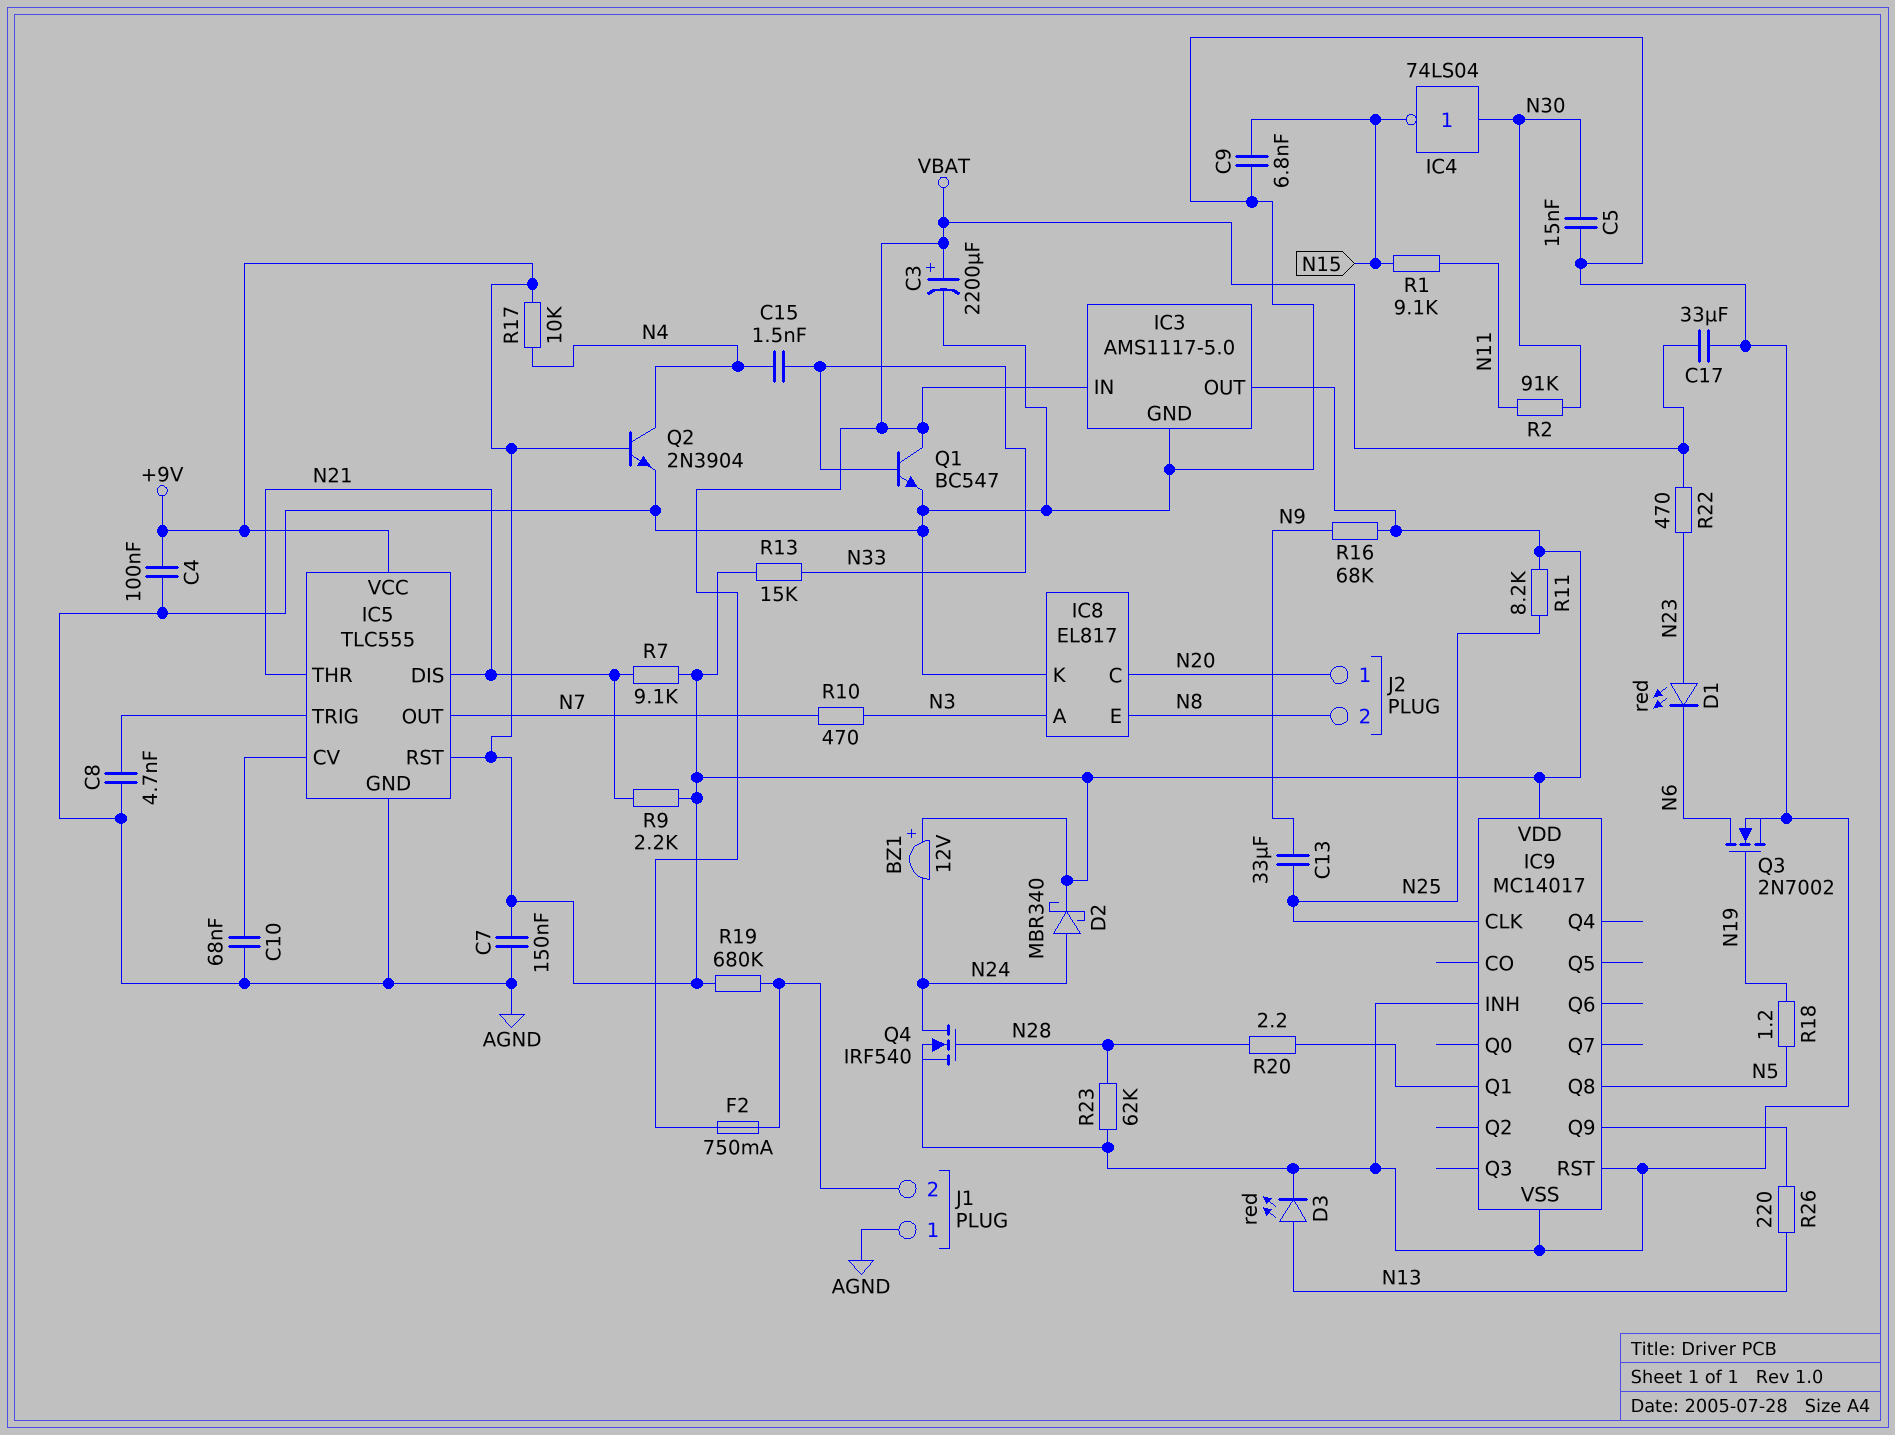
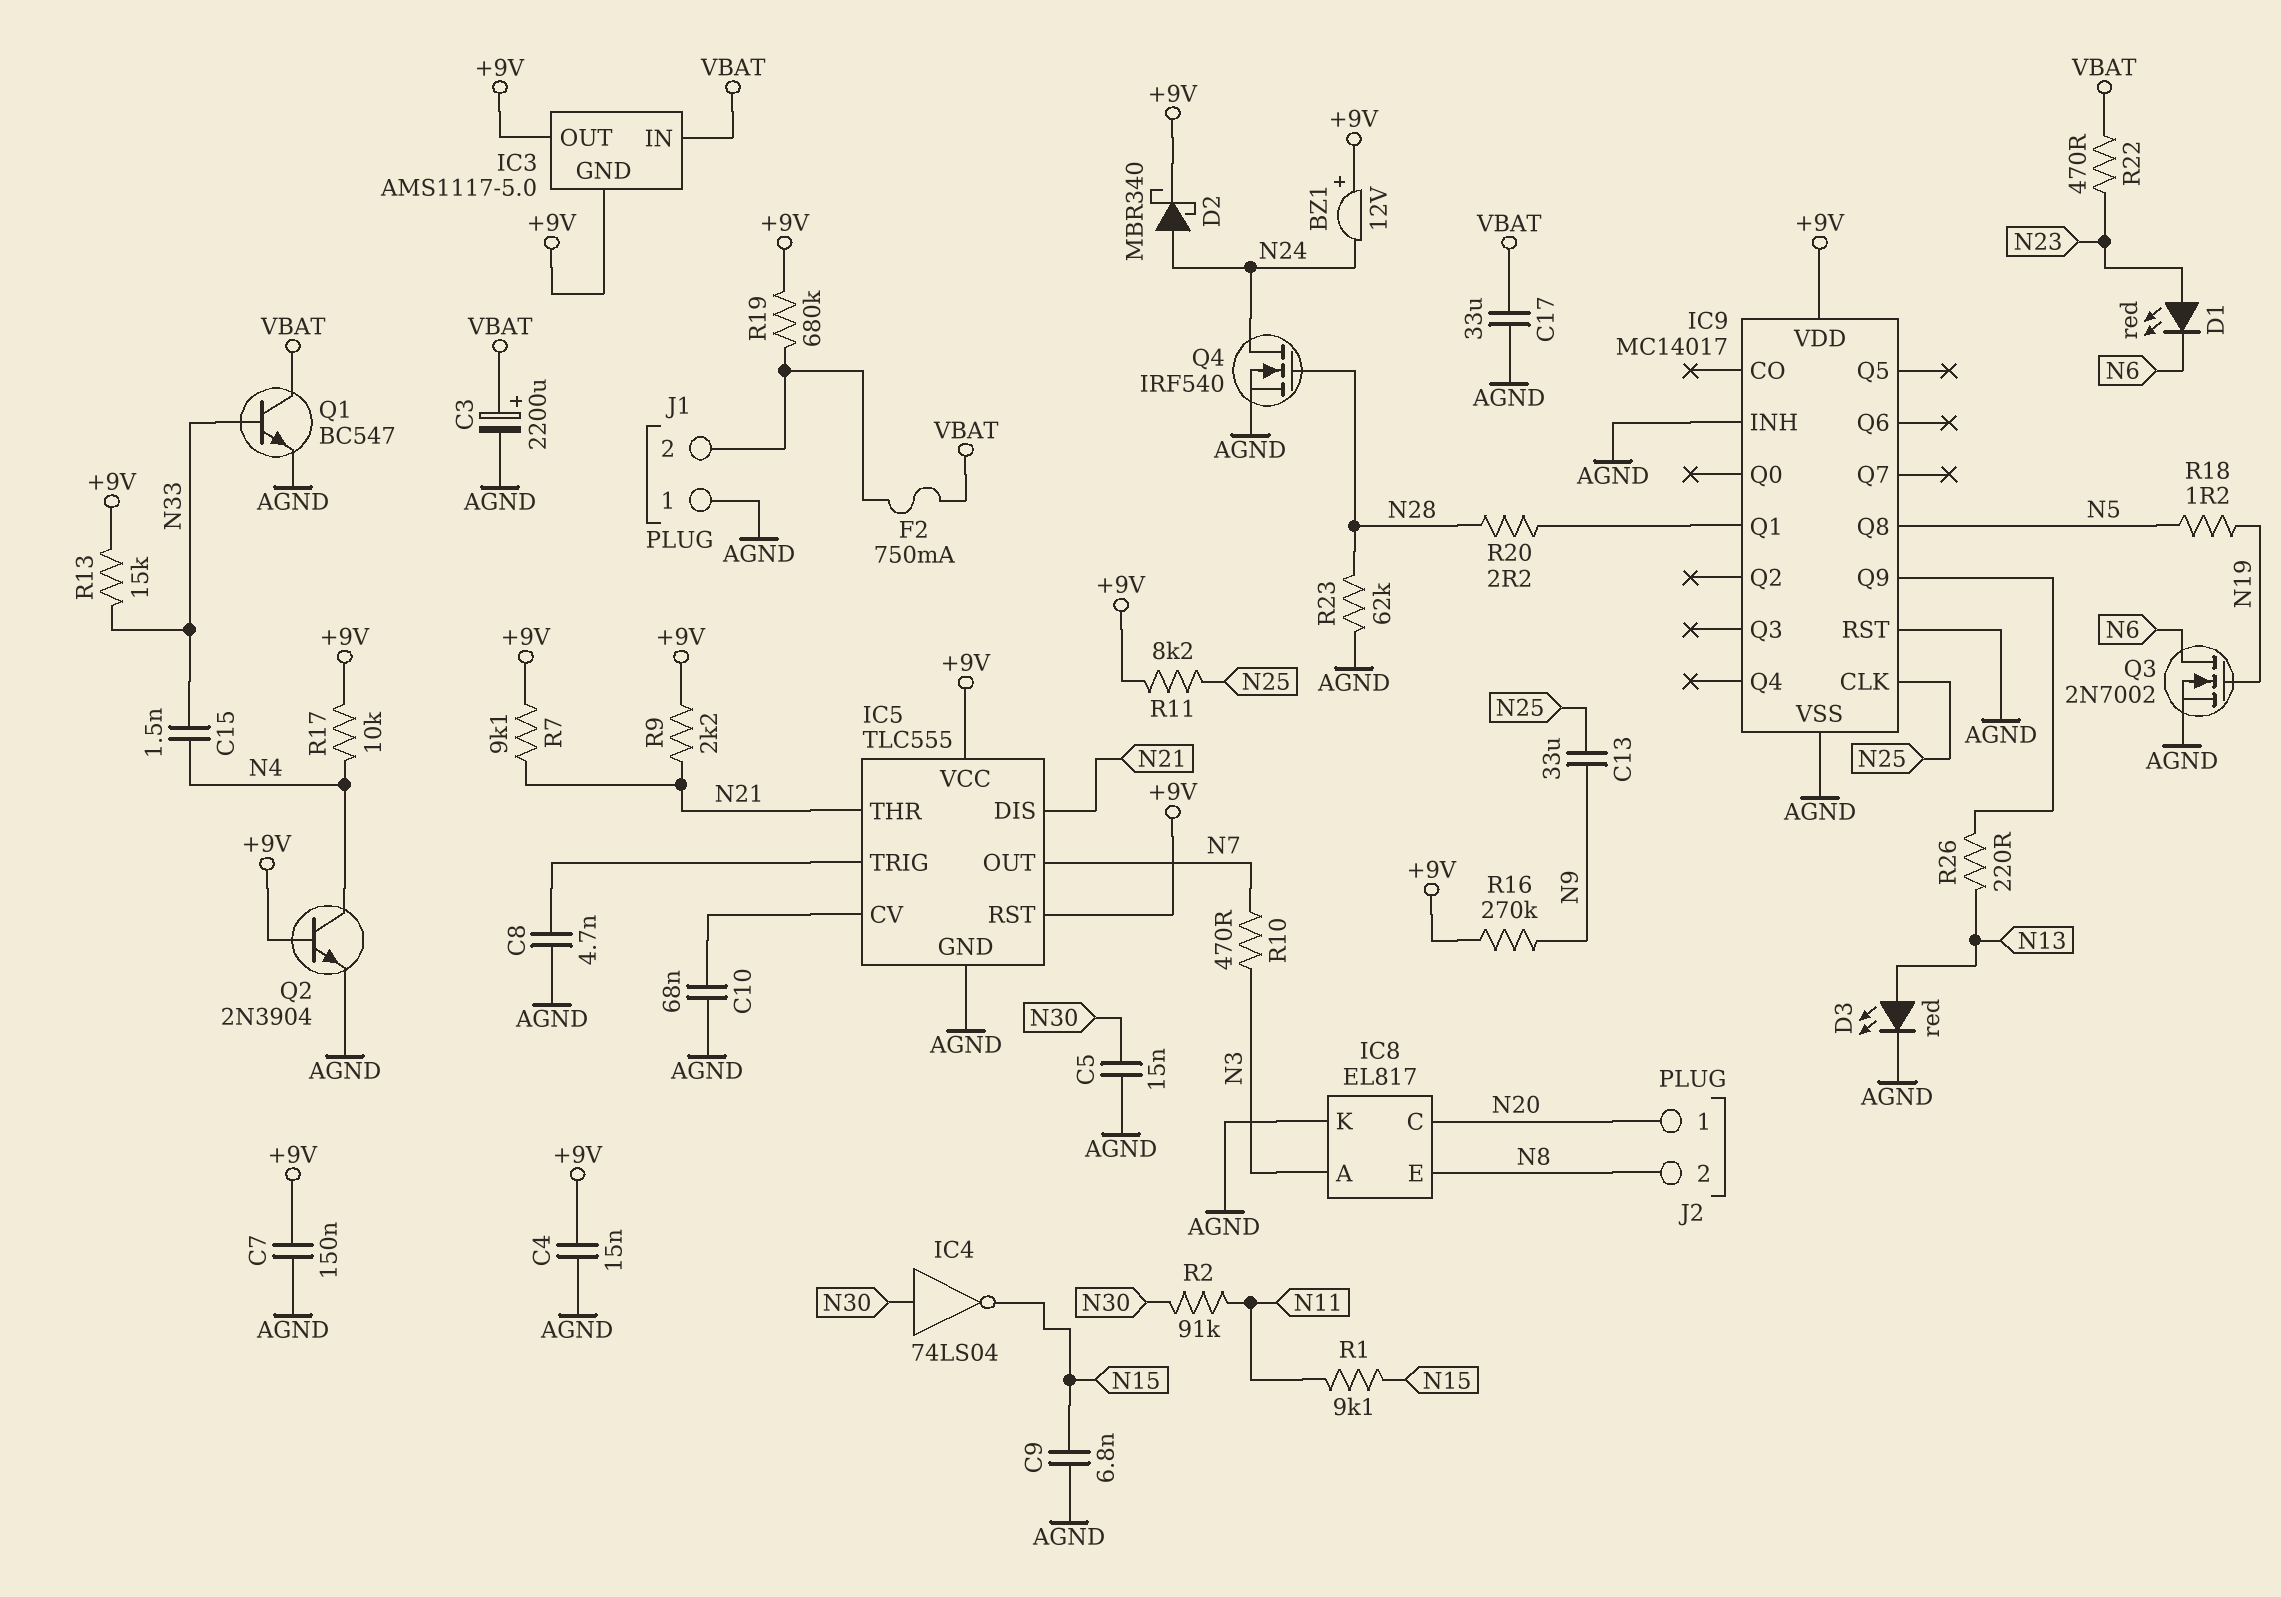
C4: 100nF (+9V, AGND) -> 15nF (+9V, AGND)
IC3 pin GND: AGND -> +9V
R16: 68k (+9V, N9) -> 270k (+9V, N9)

